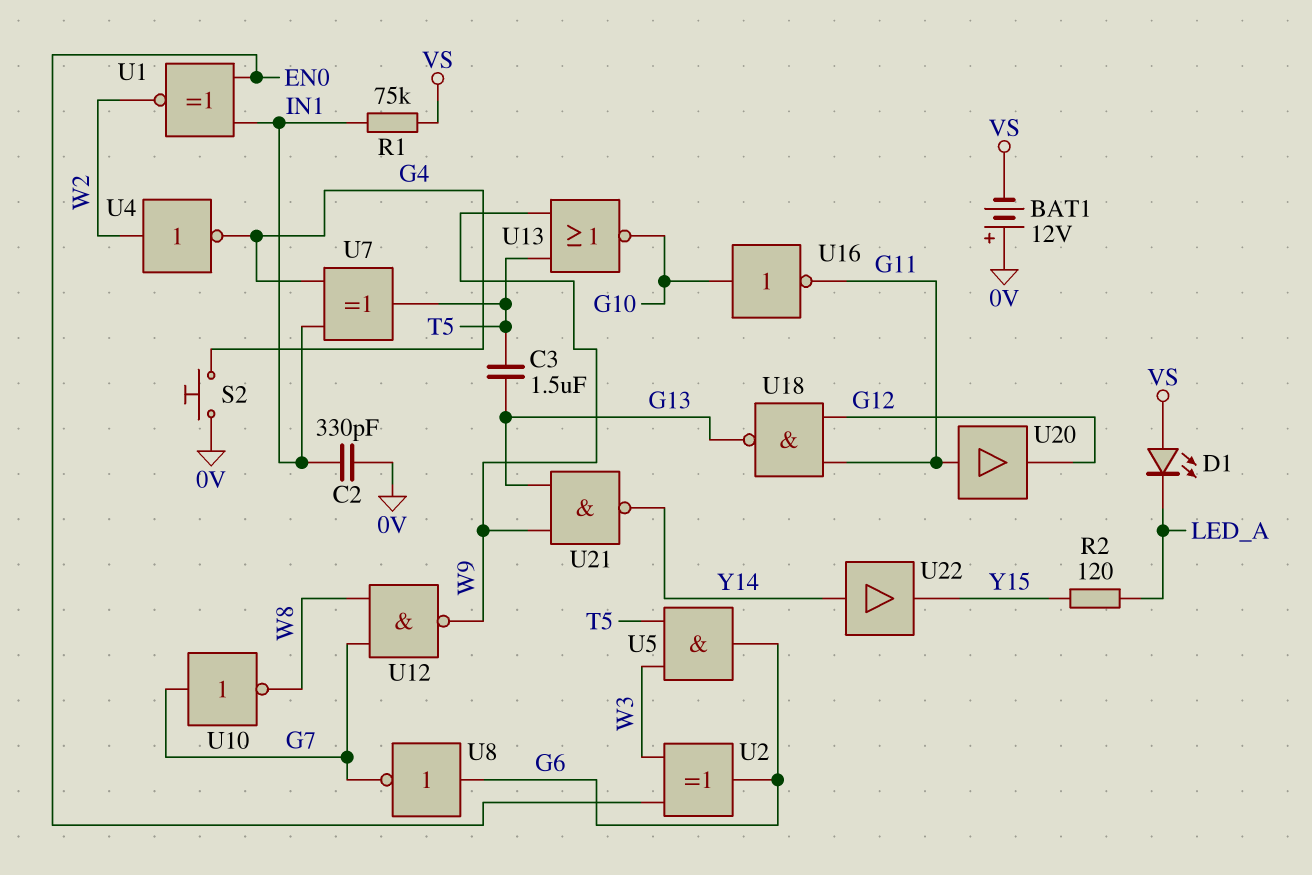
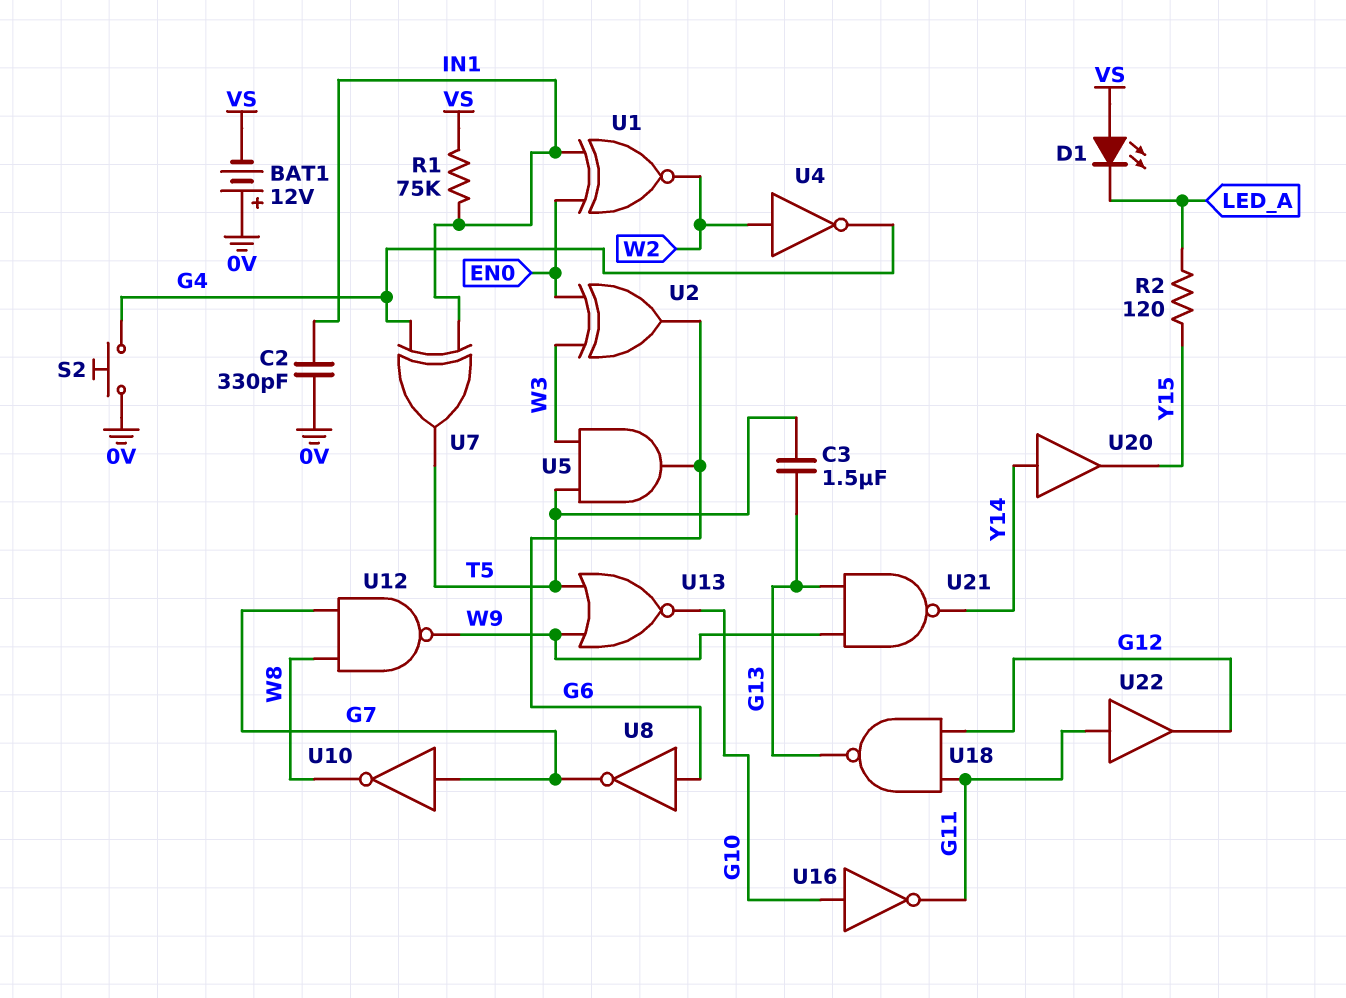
U20: buffer (in G11, out G12) -> buffer (in Y14, out Y15)
U22: buffer (in Y14, out Y15) -> buffer (in G11, out G12)

